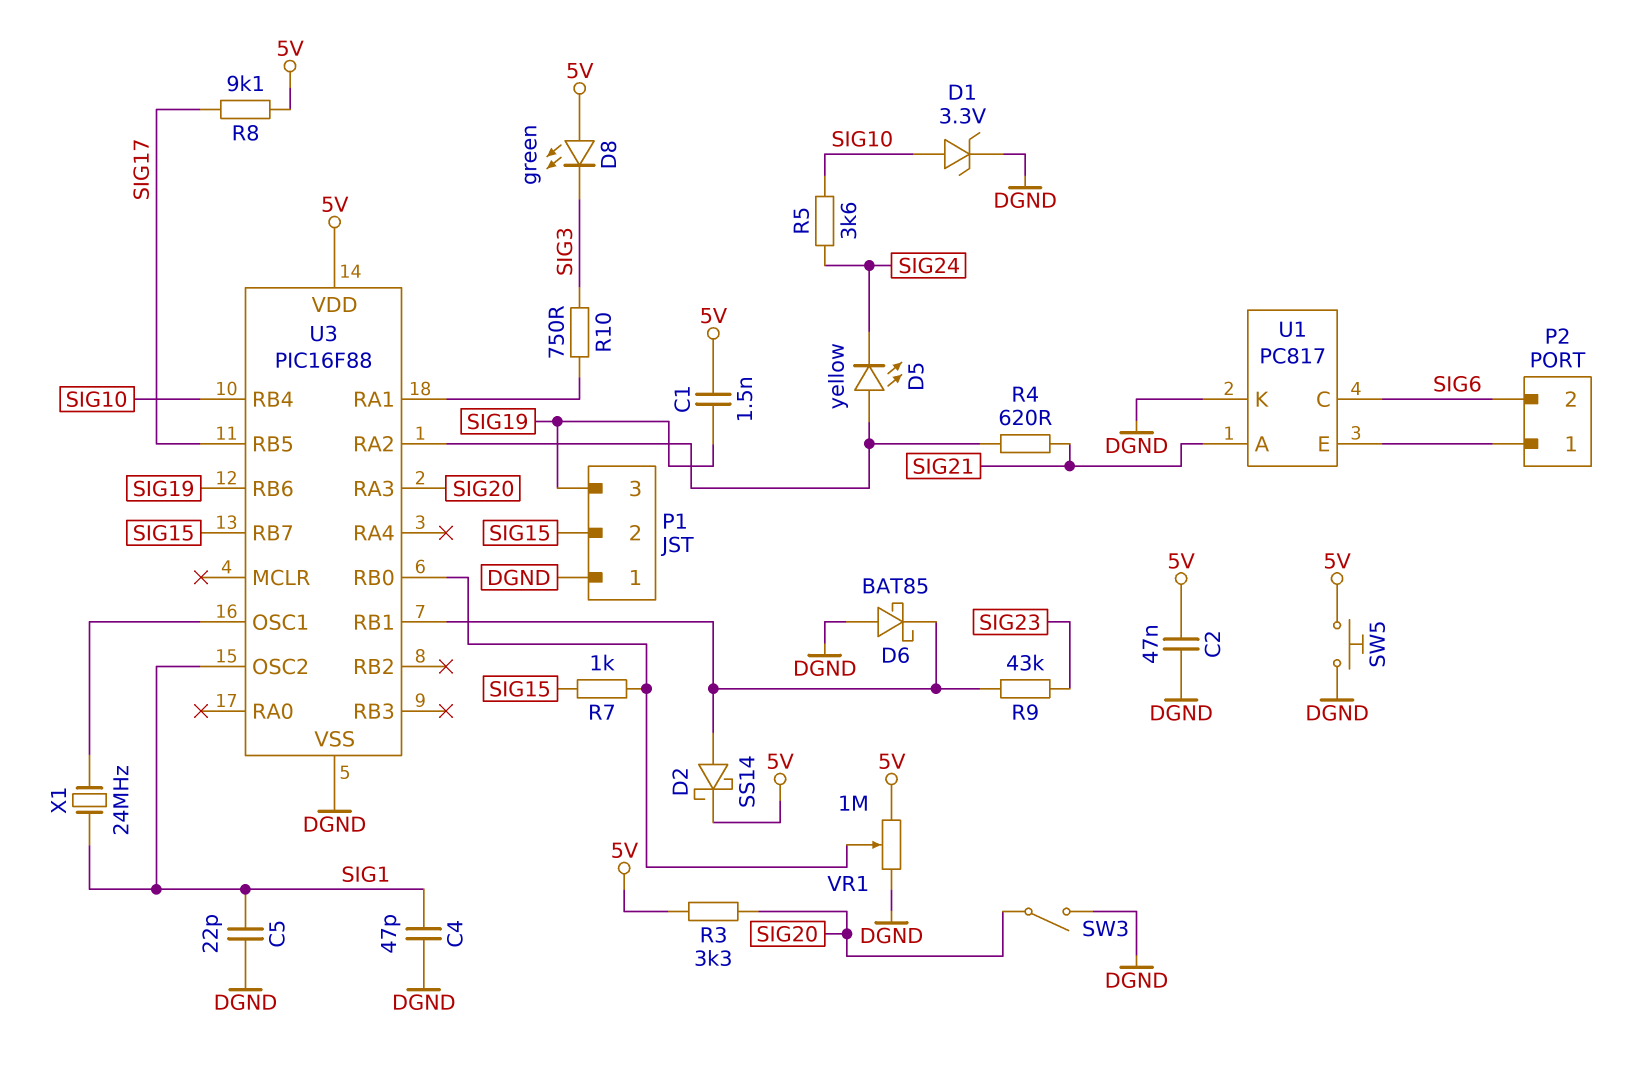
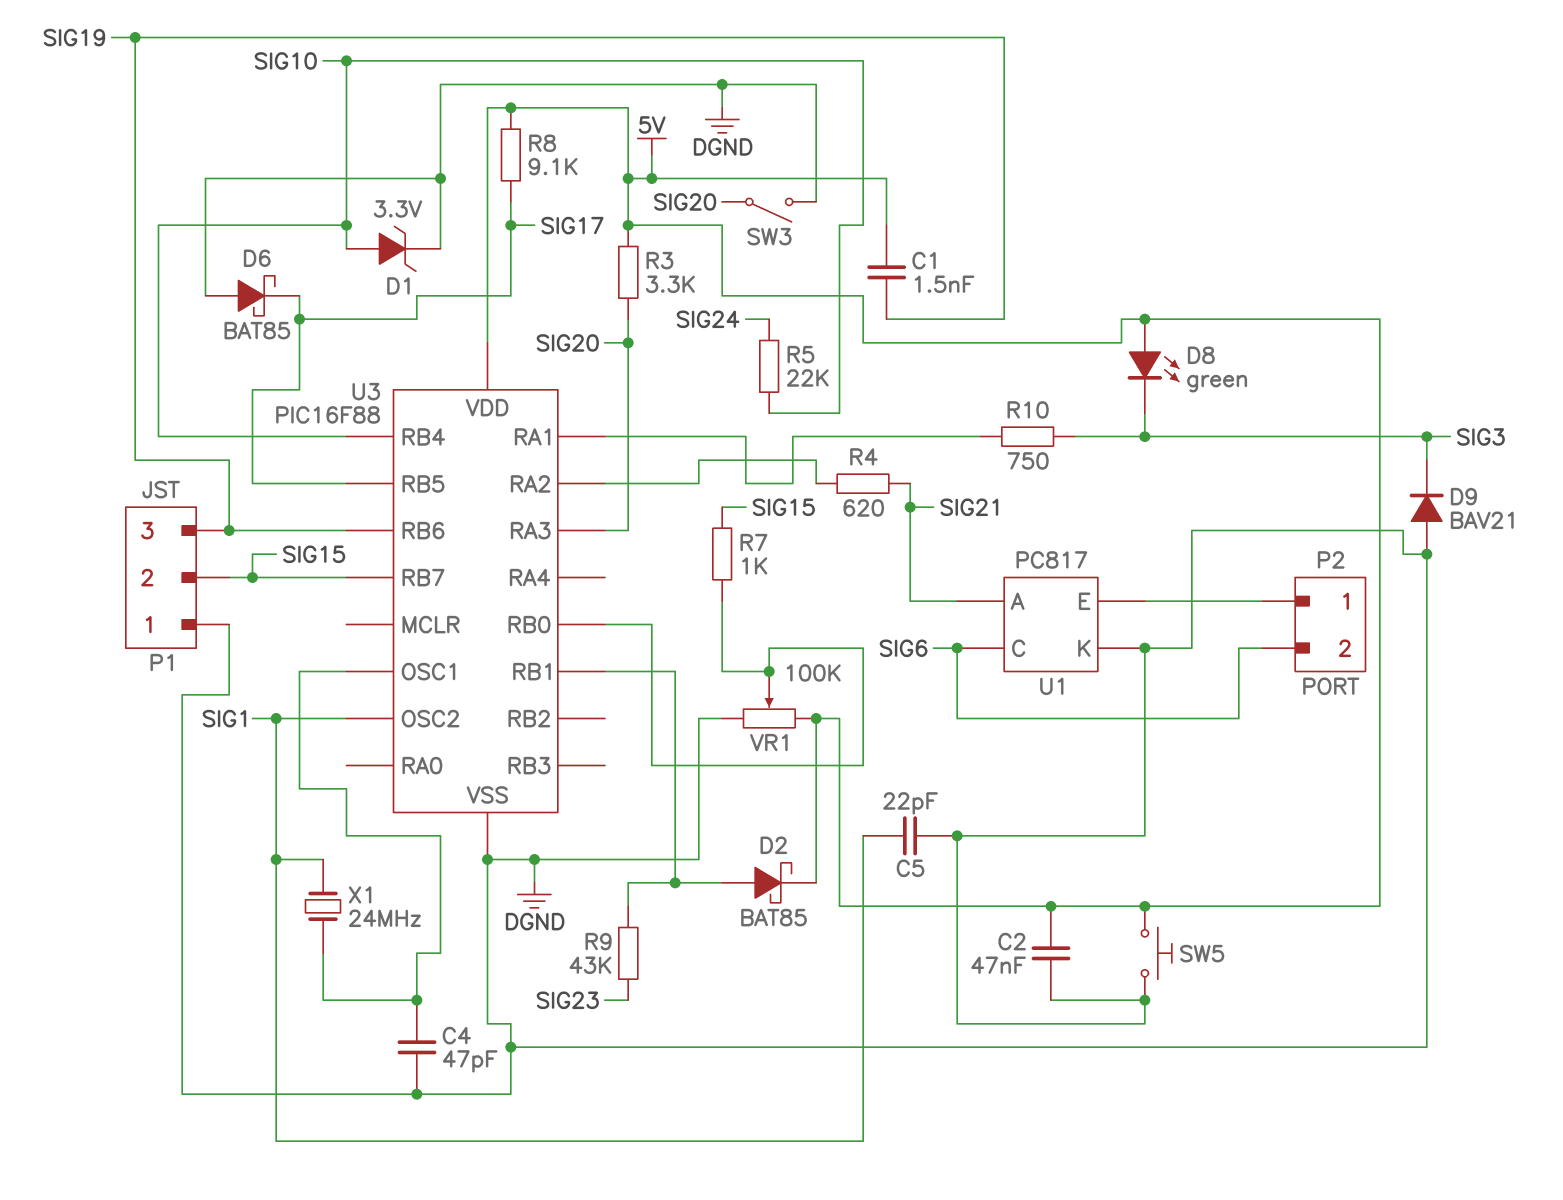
C4: 47pF (DGND, SIG1) -> 47pF (DGND, U3/OSC1)
D2: schottky SS14 (A U3/RB1, K 5V) -> schottky BAT85 (A U3/RB1, K 5V)
D5: LED yellow (A U3/RA2, K SIG24) -> none
D6: schottky BAT85 (A DGND, K U3/RB1) -> schottky BAT85 (A DGND, K SIG17)
D9: none -> diode BAV21 (A DGND, K SIG3)
R5: 3.6k (SIG10, SIG24) -> 22k (SIG10, SIG24)
VR1: 1M (5V, DGND, wiper U3/RB0) -> 100k (5V, DGND, wiper U3/RB0)

